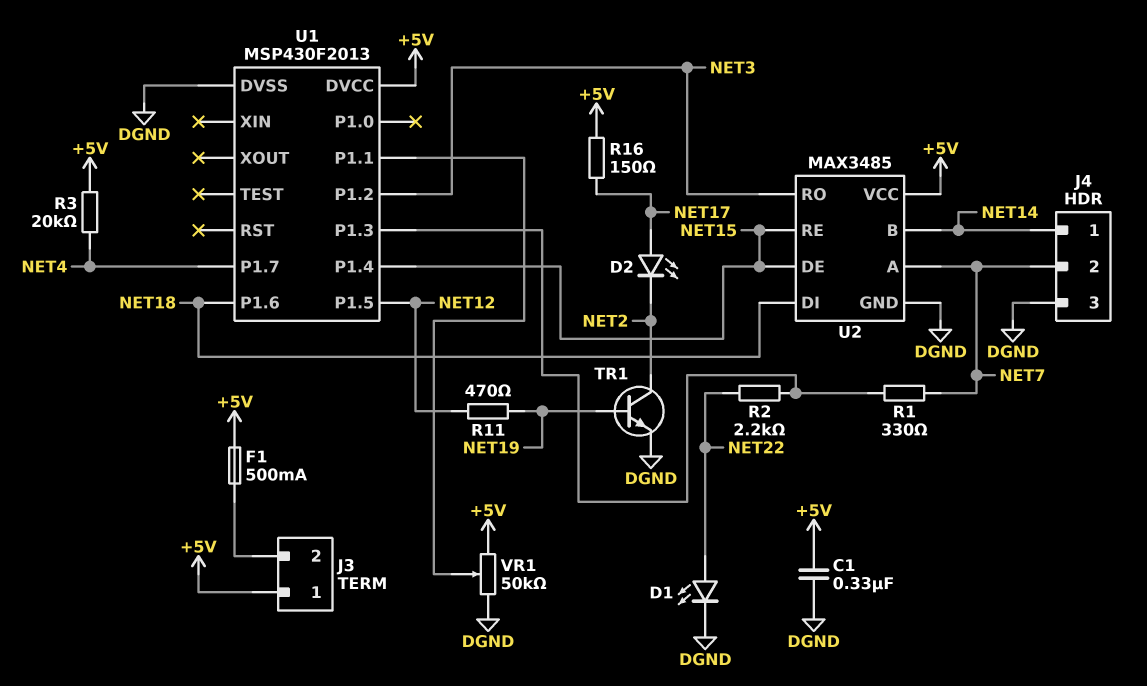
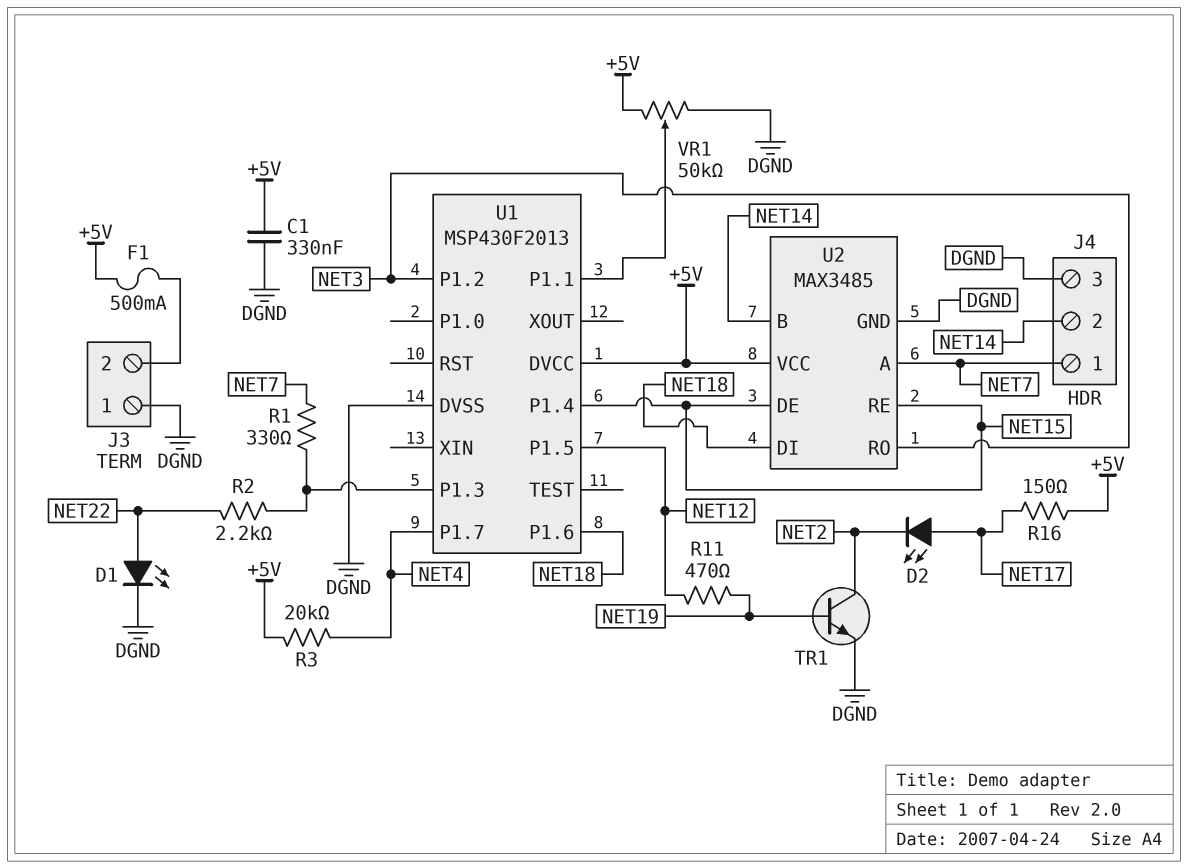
J3 pin 1: +5V -> DGND
J4 pin 1: NET14 -> NET7
J4 pin 2: NET7 -> NET14

